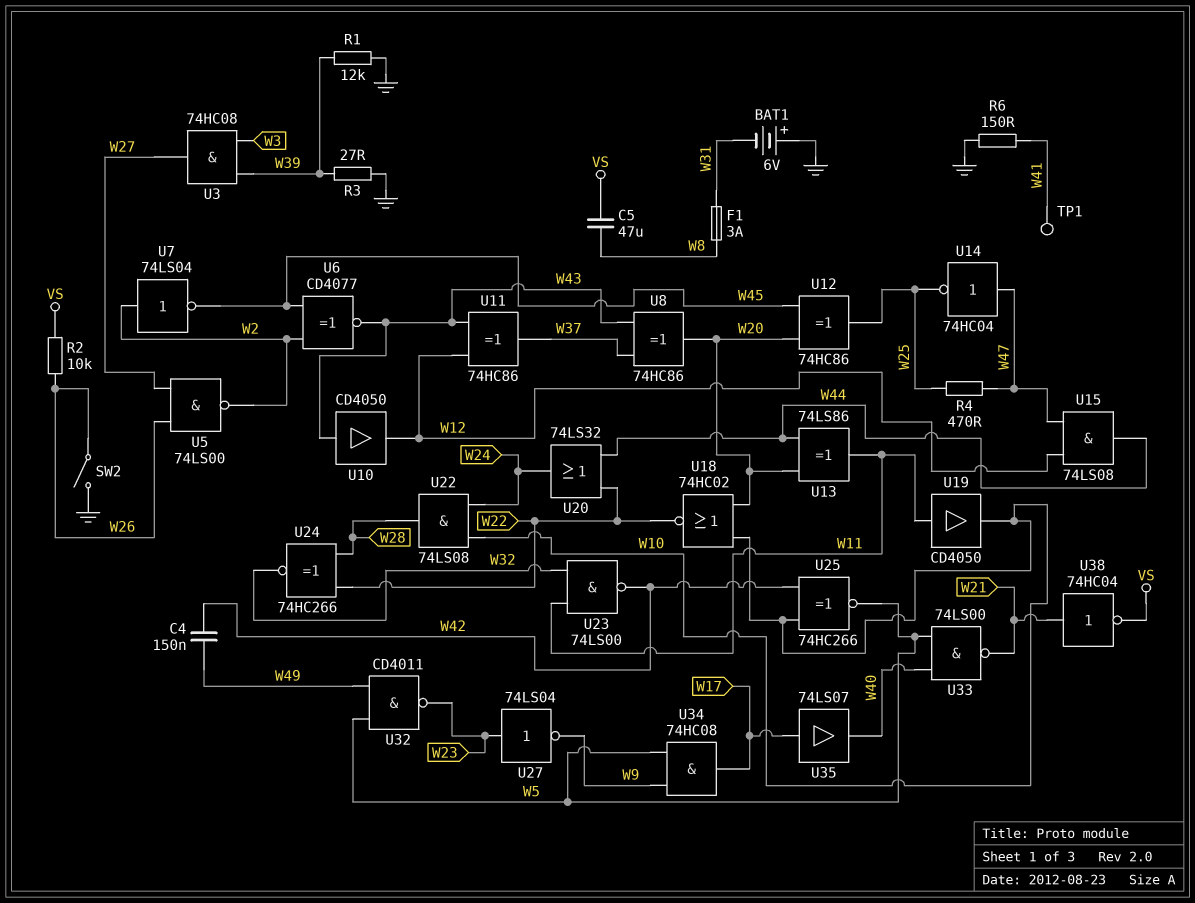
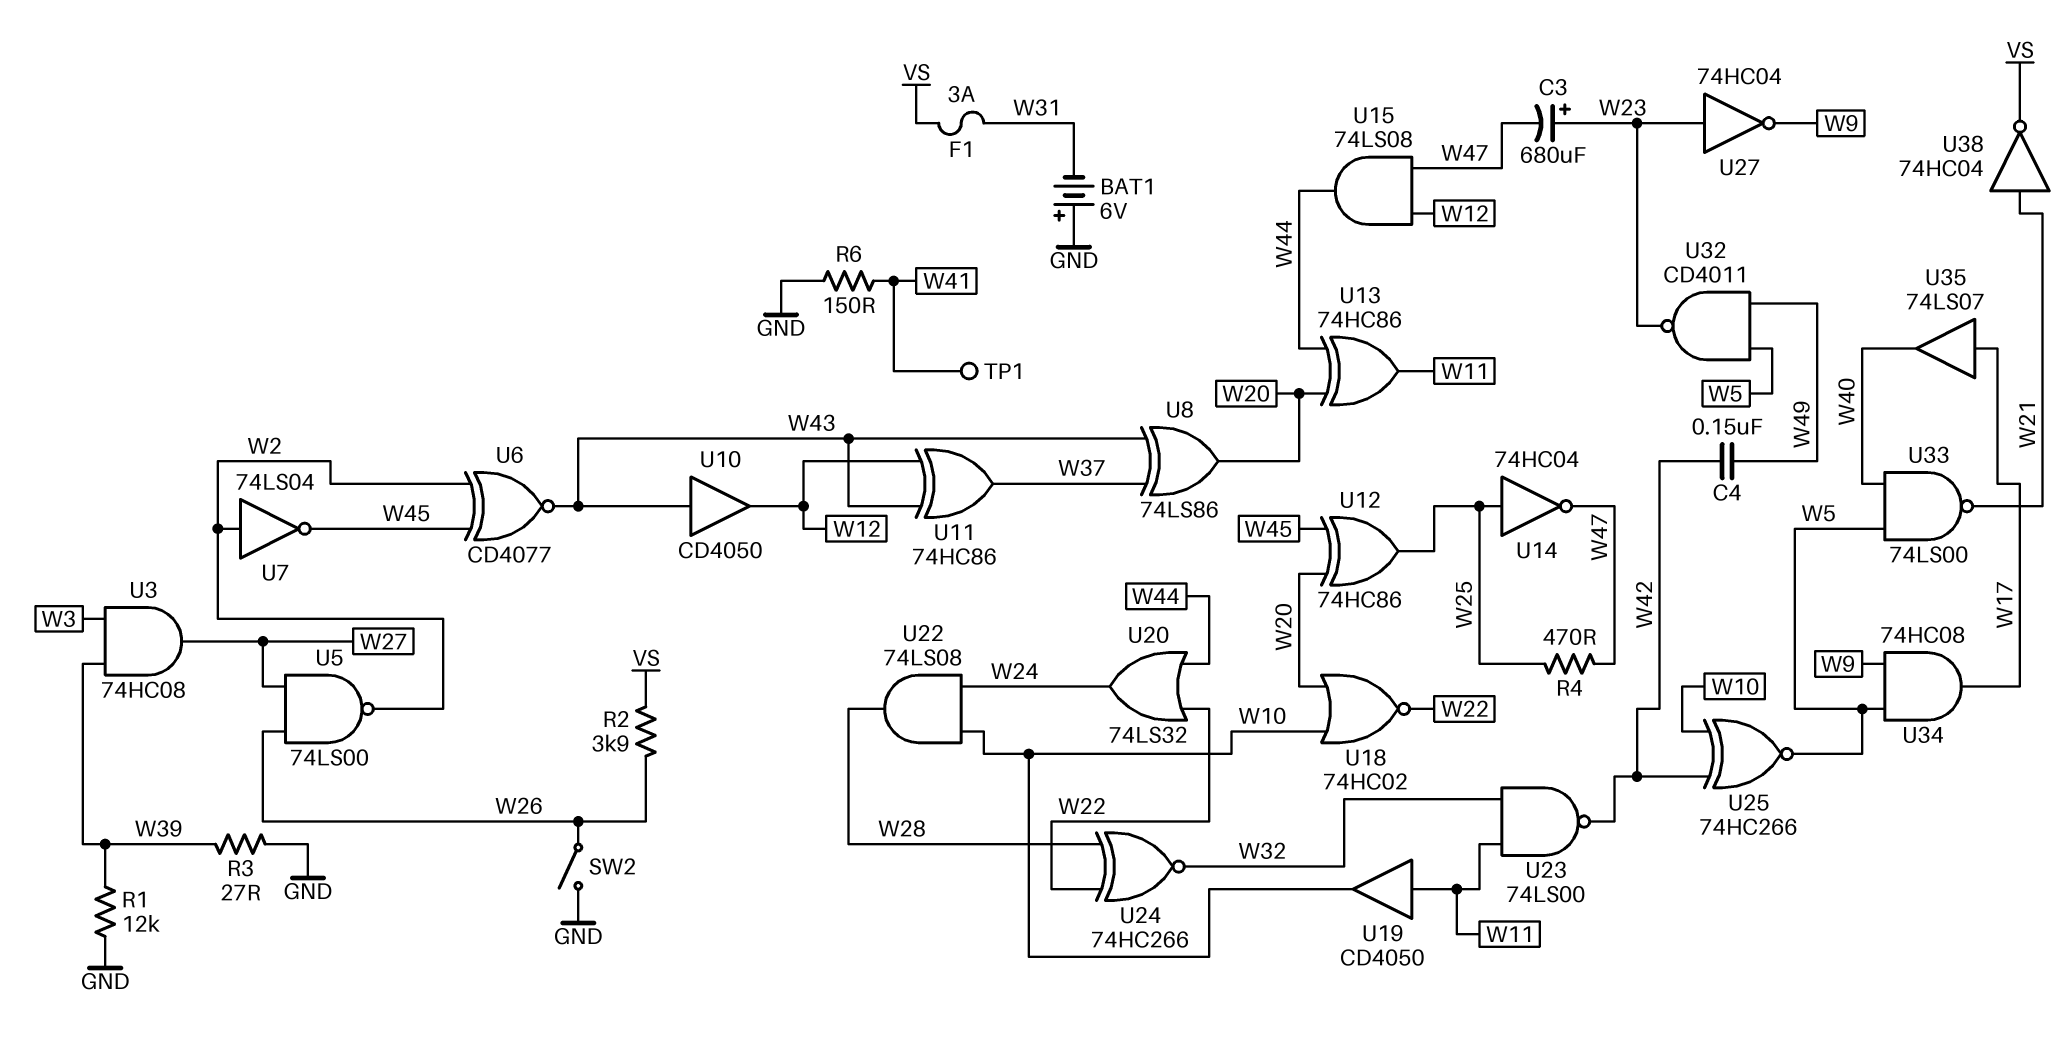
C3: none -> 680uF (plus W23, minus W47)
C5: 47uF (VS, W8) -> none
F1: 3A (W8, W31) -> 3A (VS, W31)
R2: 10k (VS, W26) -> 3.9k (VS, W26)
U8: XOR 74HC86 (in W37, in W43, out W20) -> XOR 74LS86 (in W37, in W43, out W20)
U13: XOR 74LS86 (in W20, in W44, out W11) -> XOR 74HC86 (in W20, in W44, out W11)
U14: NOT 74HC04 (in W47, out W25) -> NOT 74HC04 (in W25, out W47)
U27: NOT 74LS04 (in W23, out W9) -> NOT 74HC04 (in W23, out W9)

